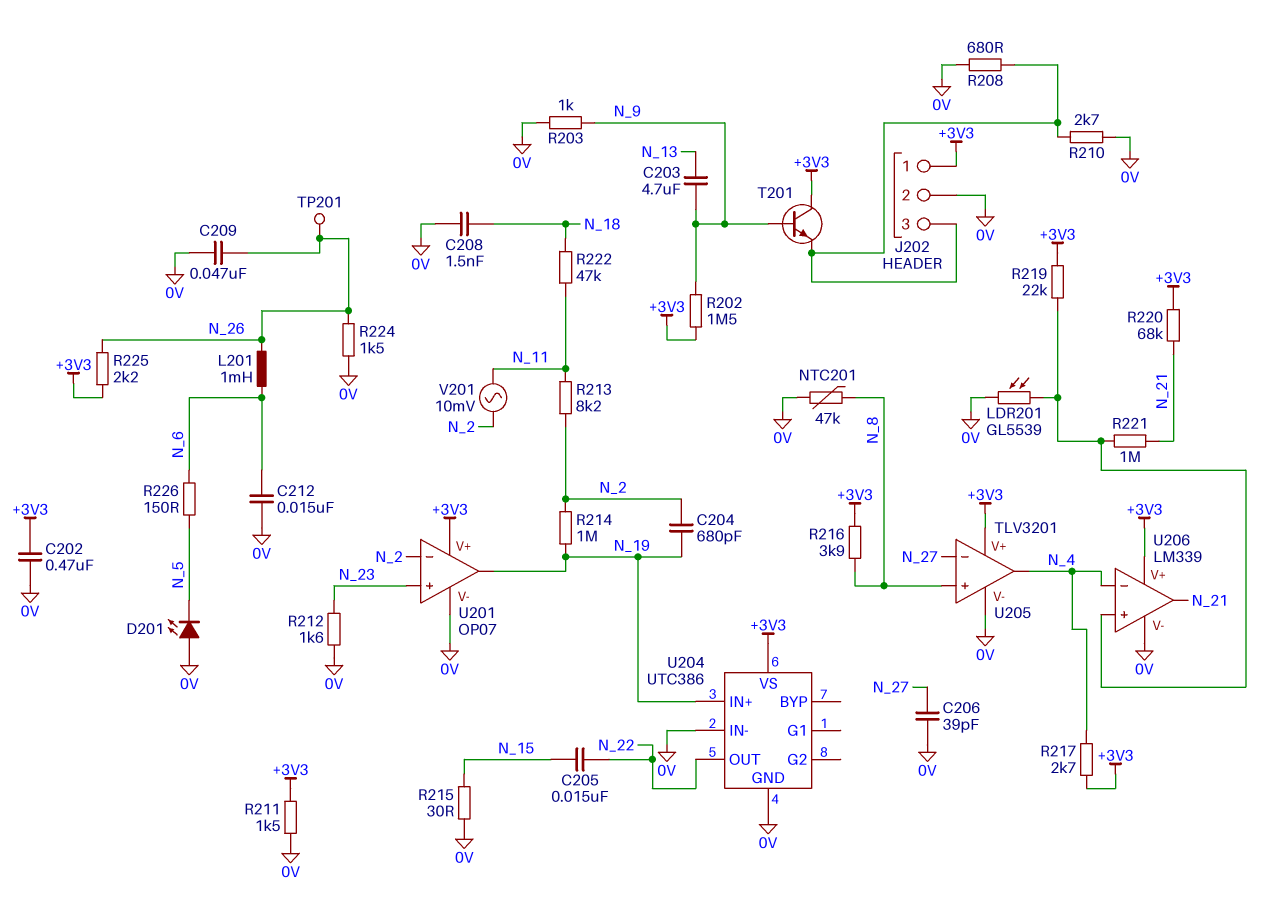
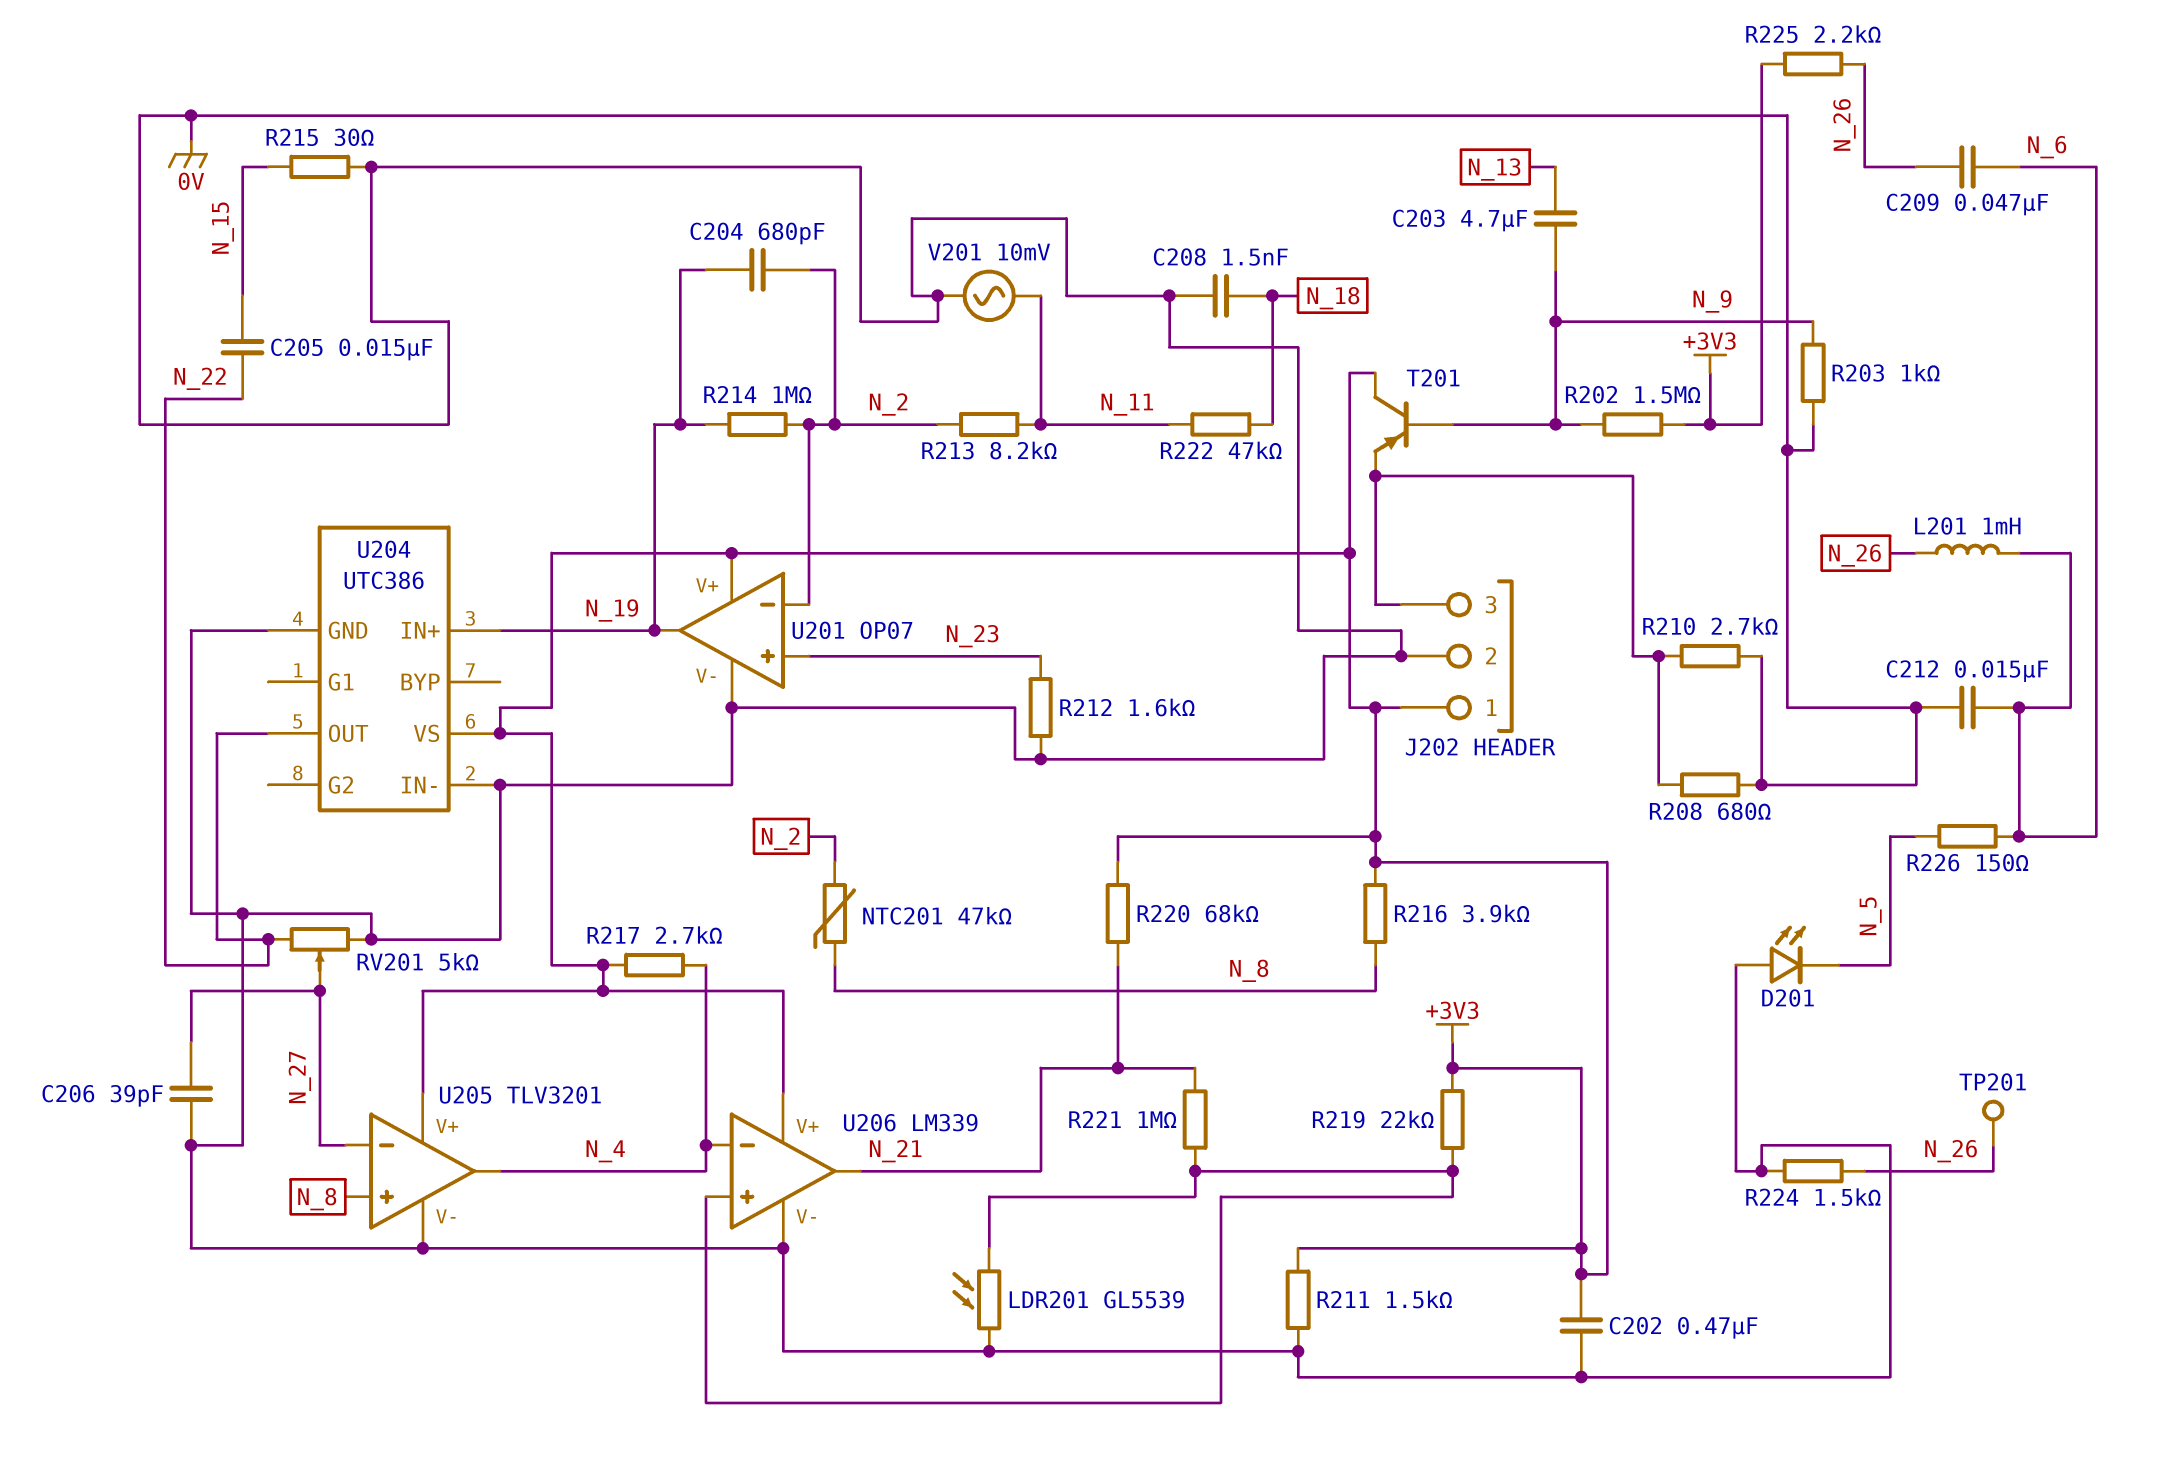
C209: 47nF (0V, N_26) -> 47nF (N_6, N_26)
NTC201: 47k (0V, N_8) -> 47k (N_2, N_8)
RV201: none -> 5k (0V, N_22, wiper N_27)
T201: NPN (B N_9, C +3V3, E J202/3) -> PNP (B N_9, C +3V3, E J202/3)
V201: AC 10mV (N_2, N_11) -> AC 10mV (0V, N_11)

